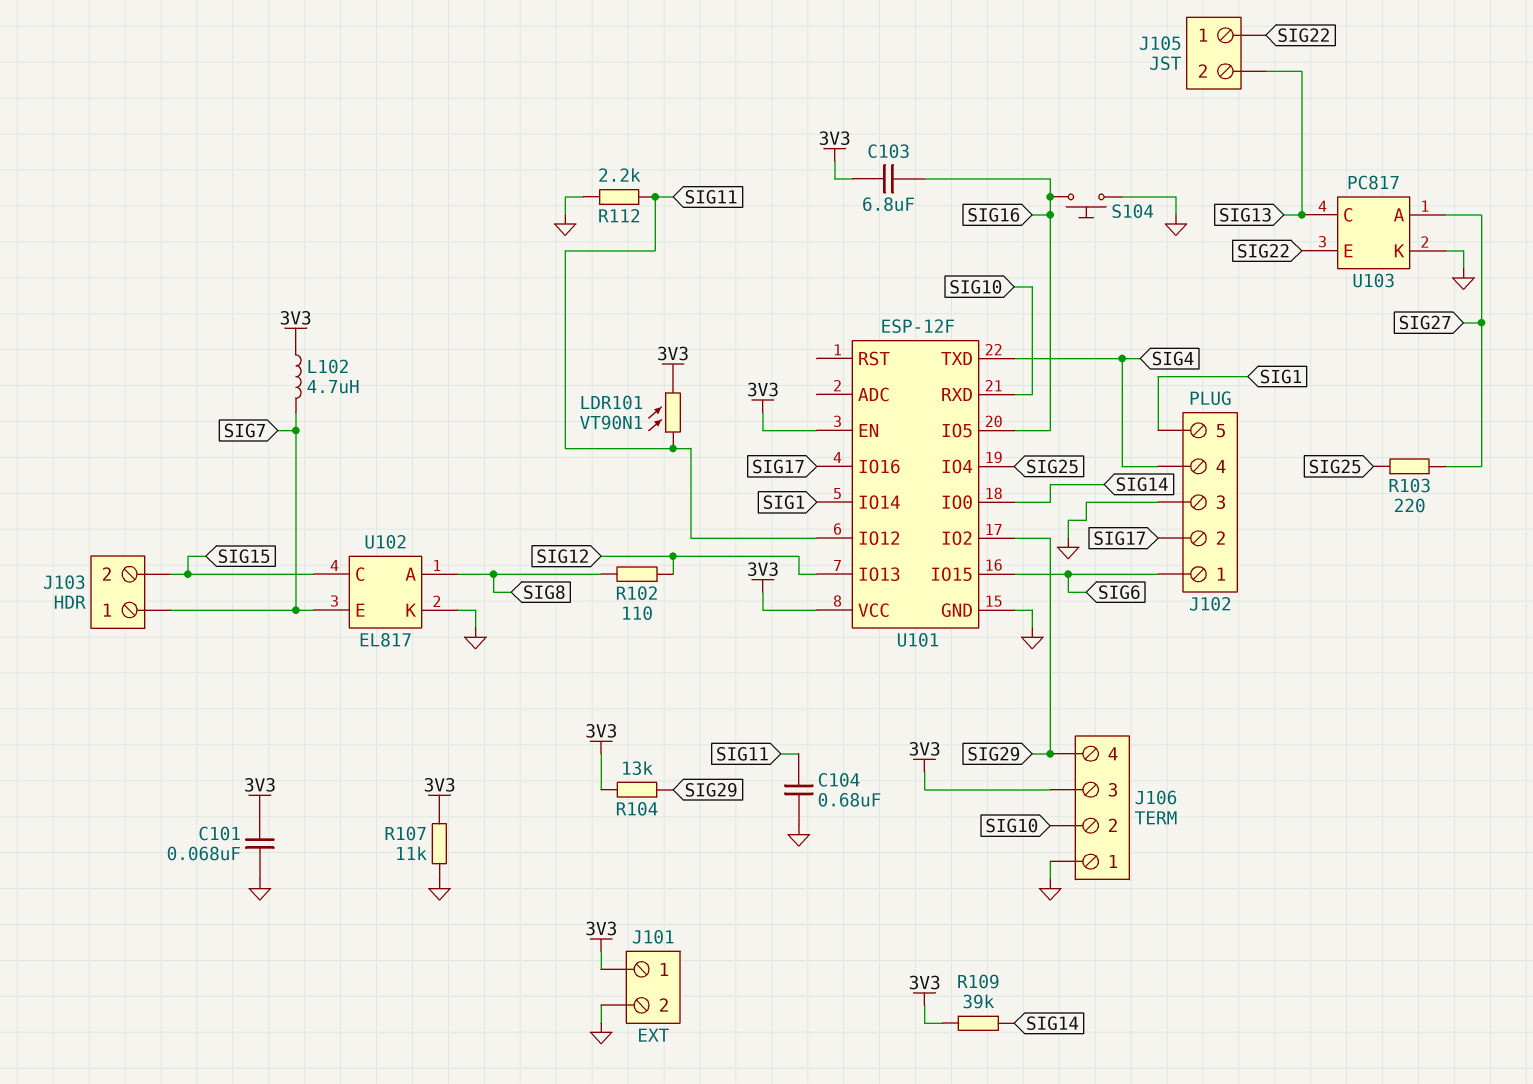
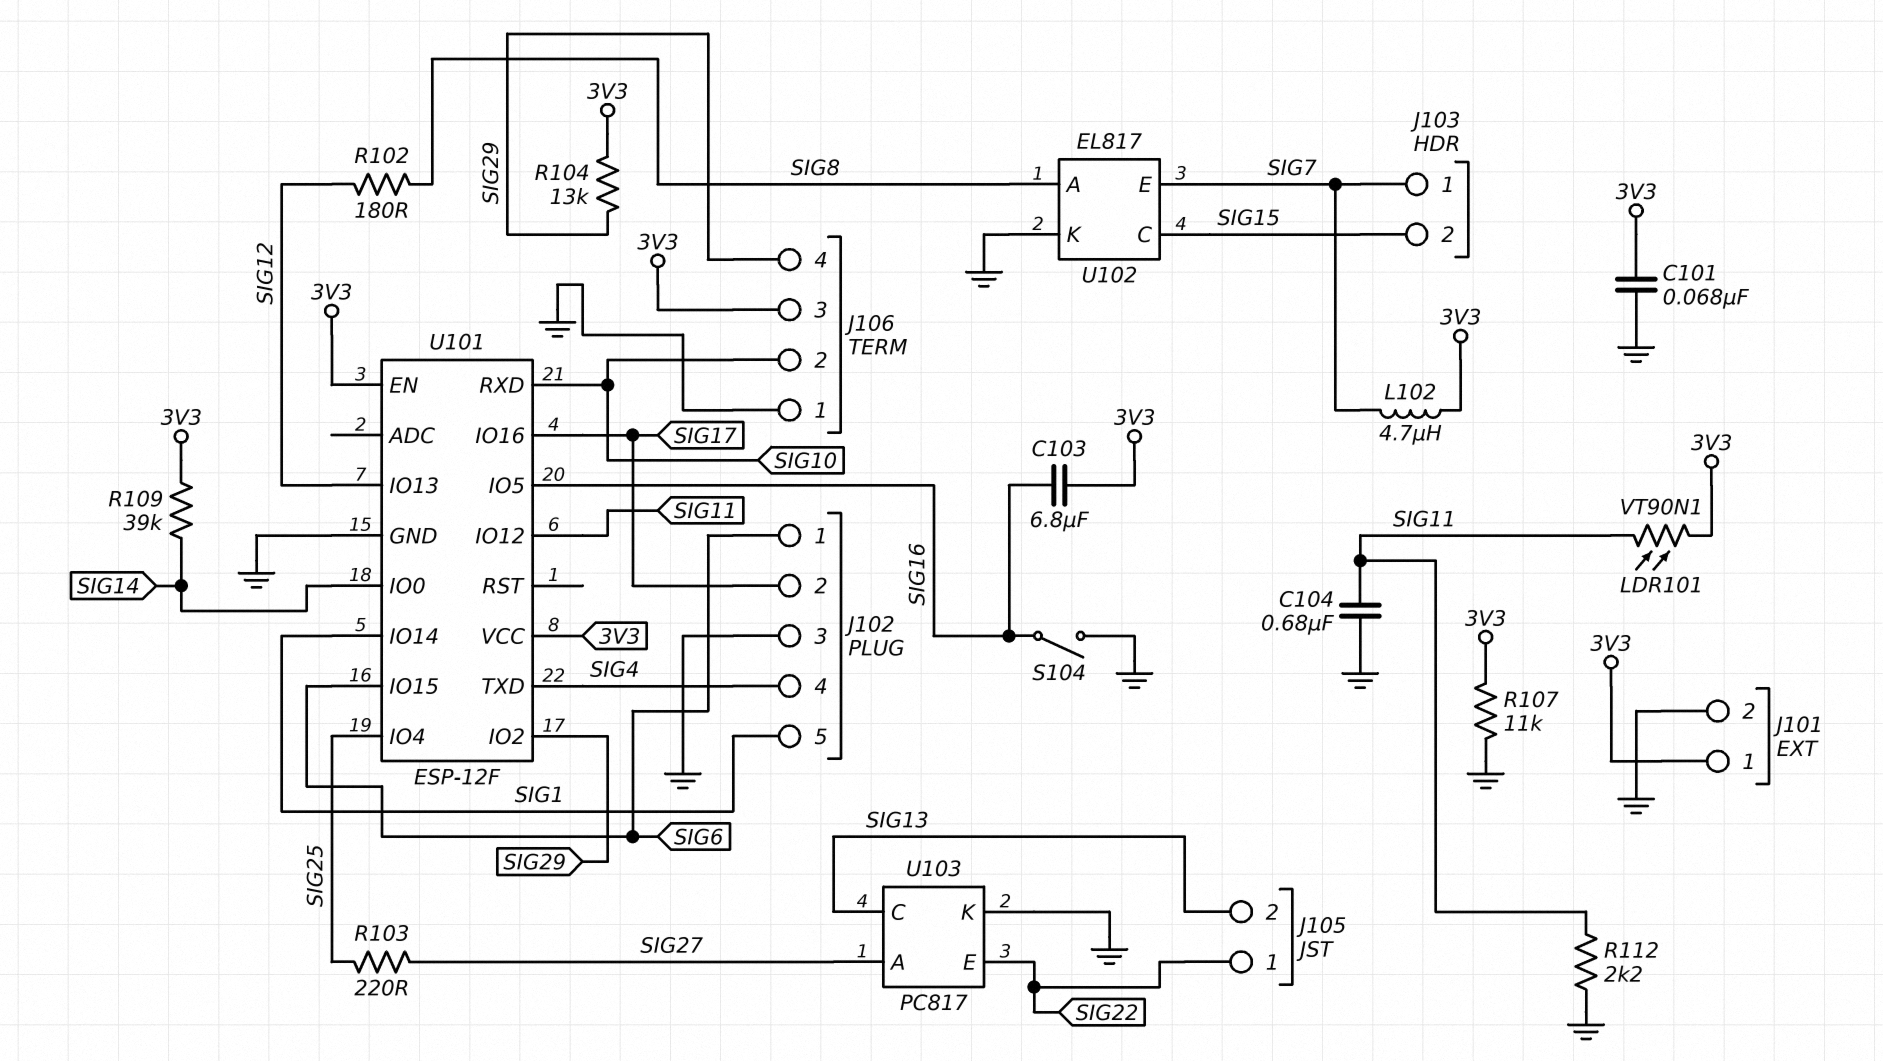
R102: 110 (SIG8, SIG12) -> 180 (SIG8, SIG12)
S104: button (GND, SIG16) -> switch (GND, SIG16)

